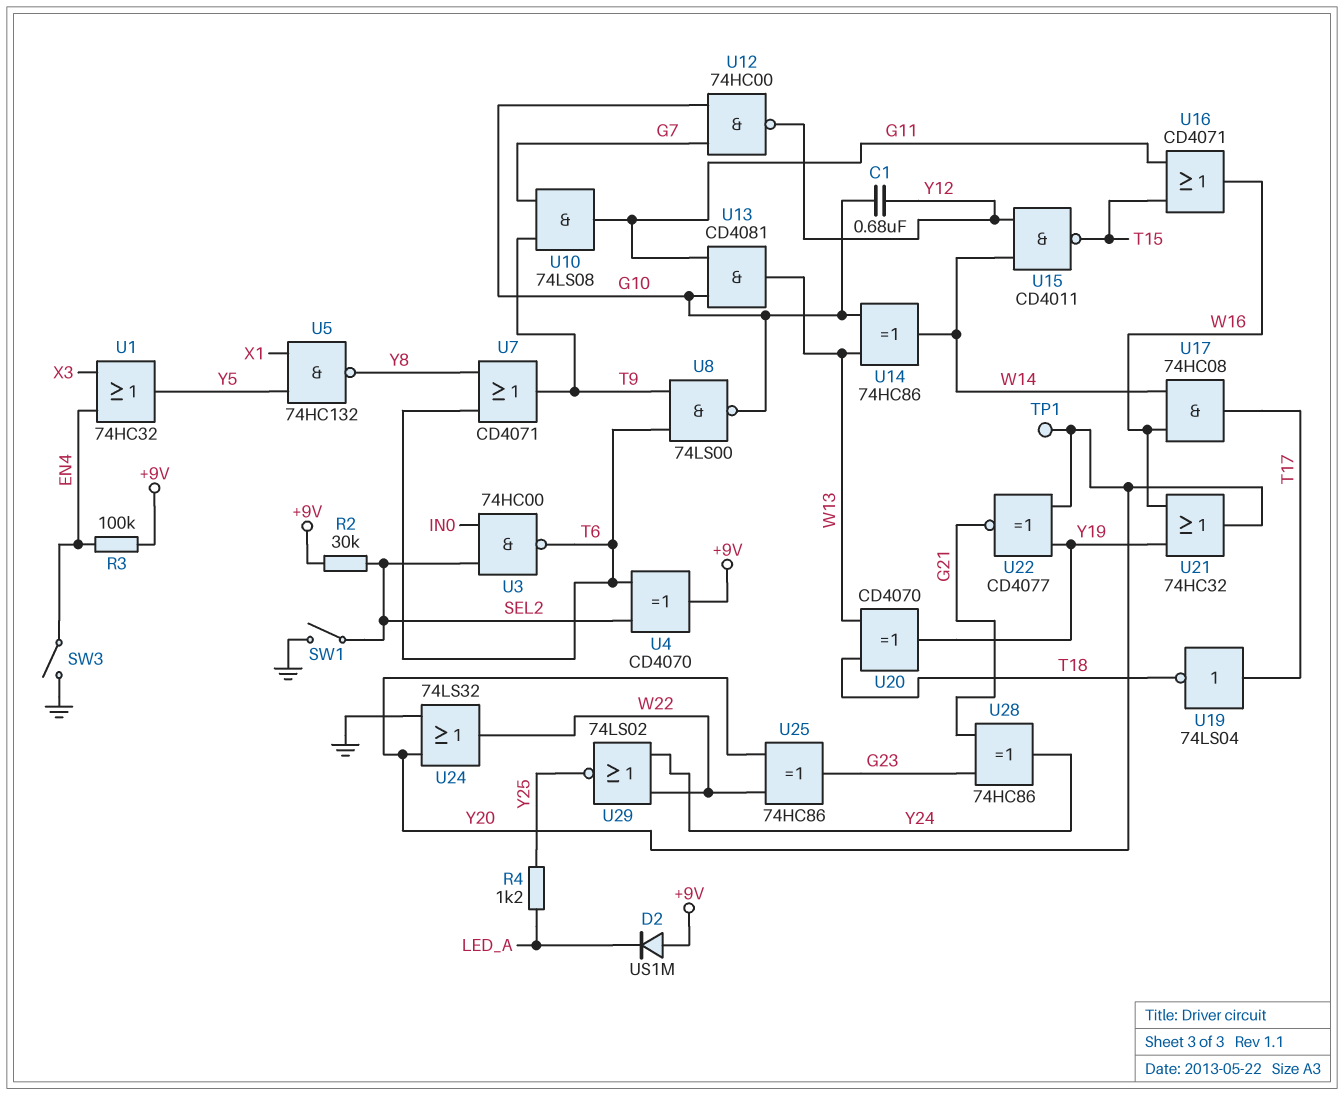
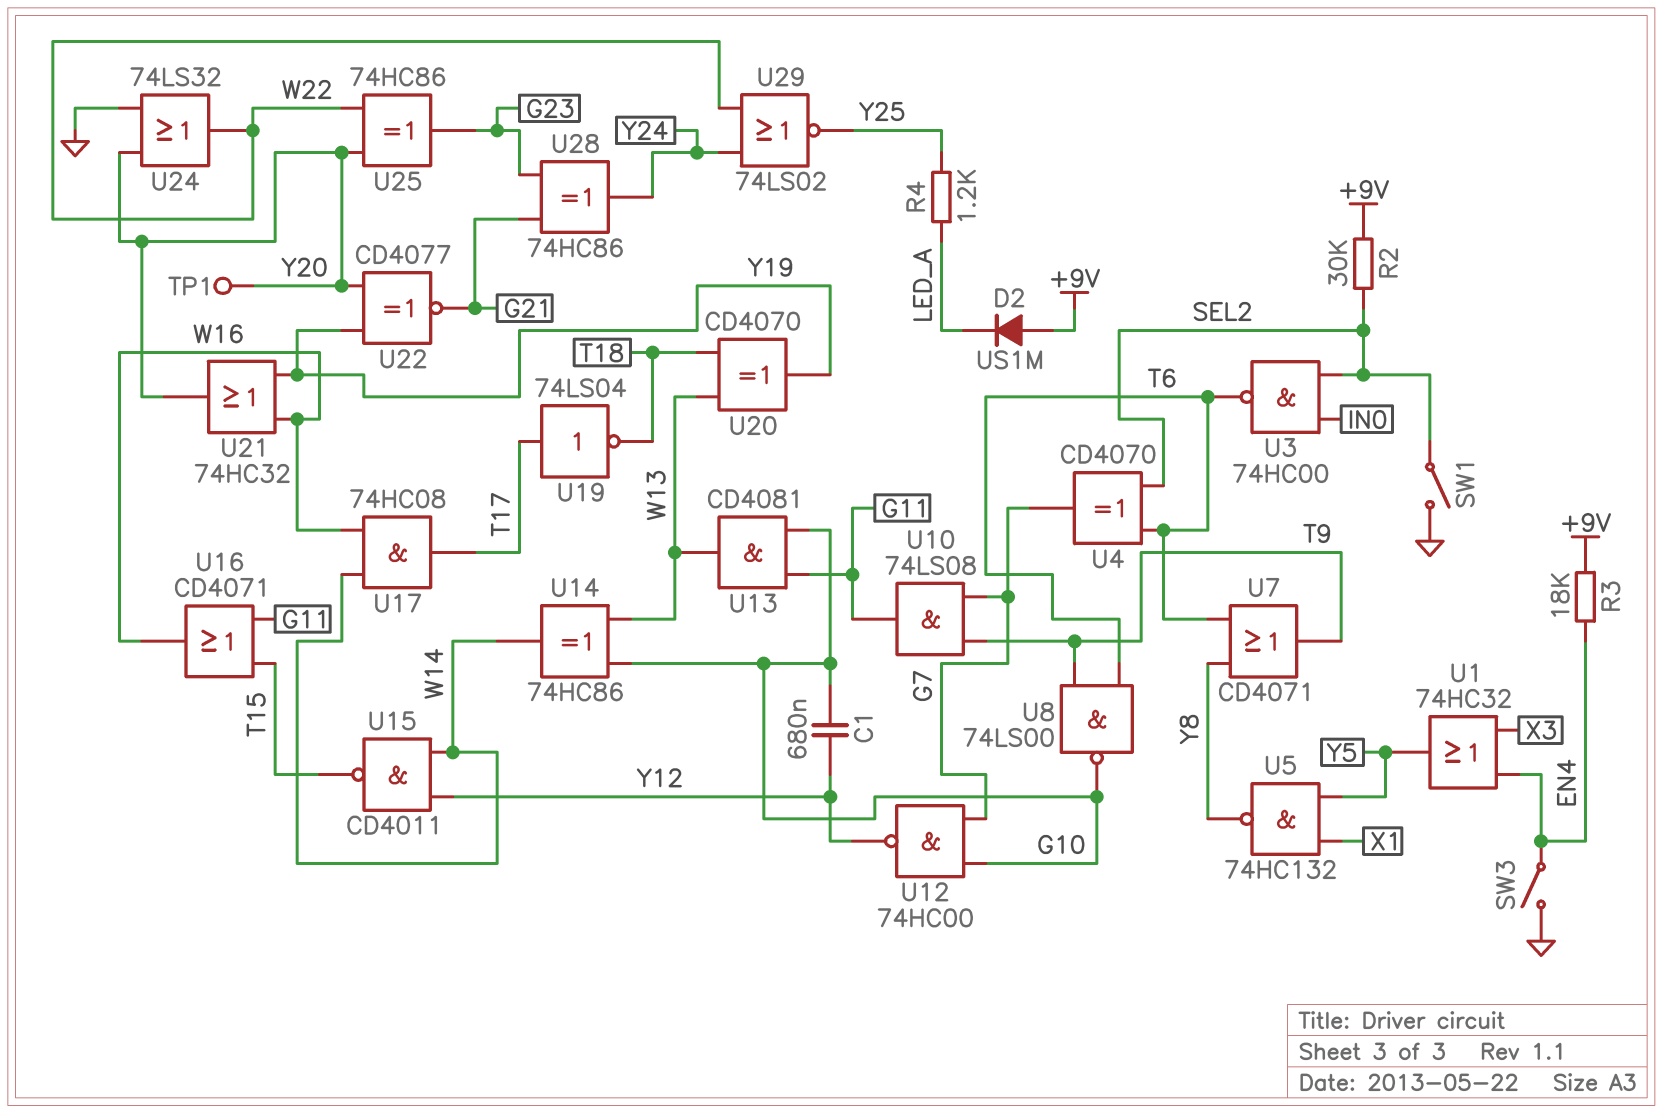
R3: 100k (+9V, EN4) -> 18k (+9V, EN4)
U4: XOR CD4070 (in SEL2, in T6, out +9V) -> XOR CD4070 (in SEL2, in T6, out G7)

